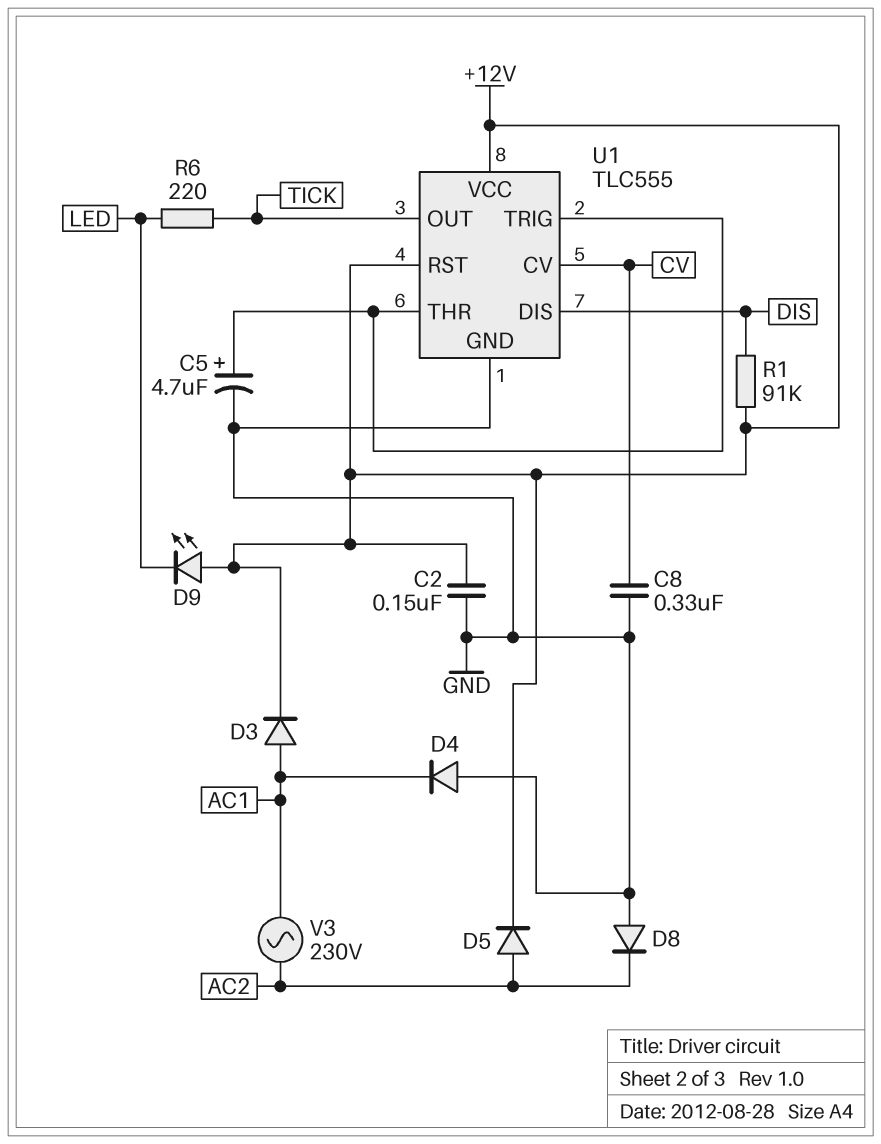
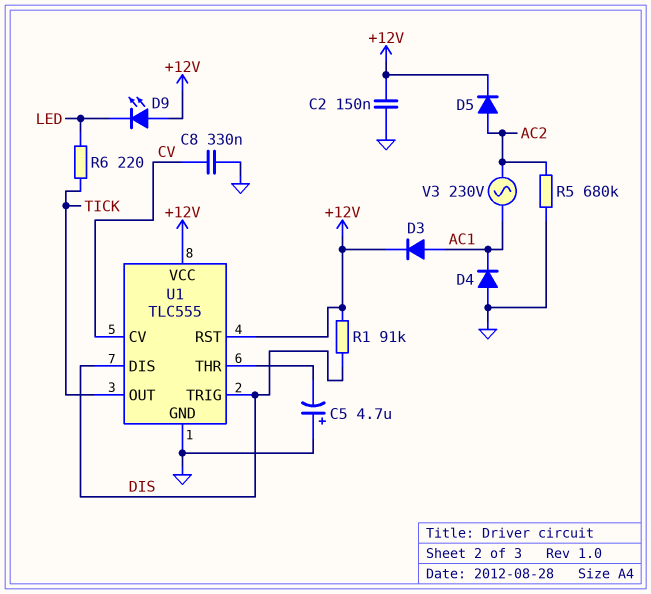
C5: 4.7uF (plus U1/THR, minus GND) -> 4.7uF (plus GND, minus U1/THR)
D8: diode (A GND, K AC2) -> none
R5: none -> 680k (AC2, GND)
U1 pin TRIG: U1/THR -> DIS

